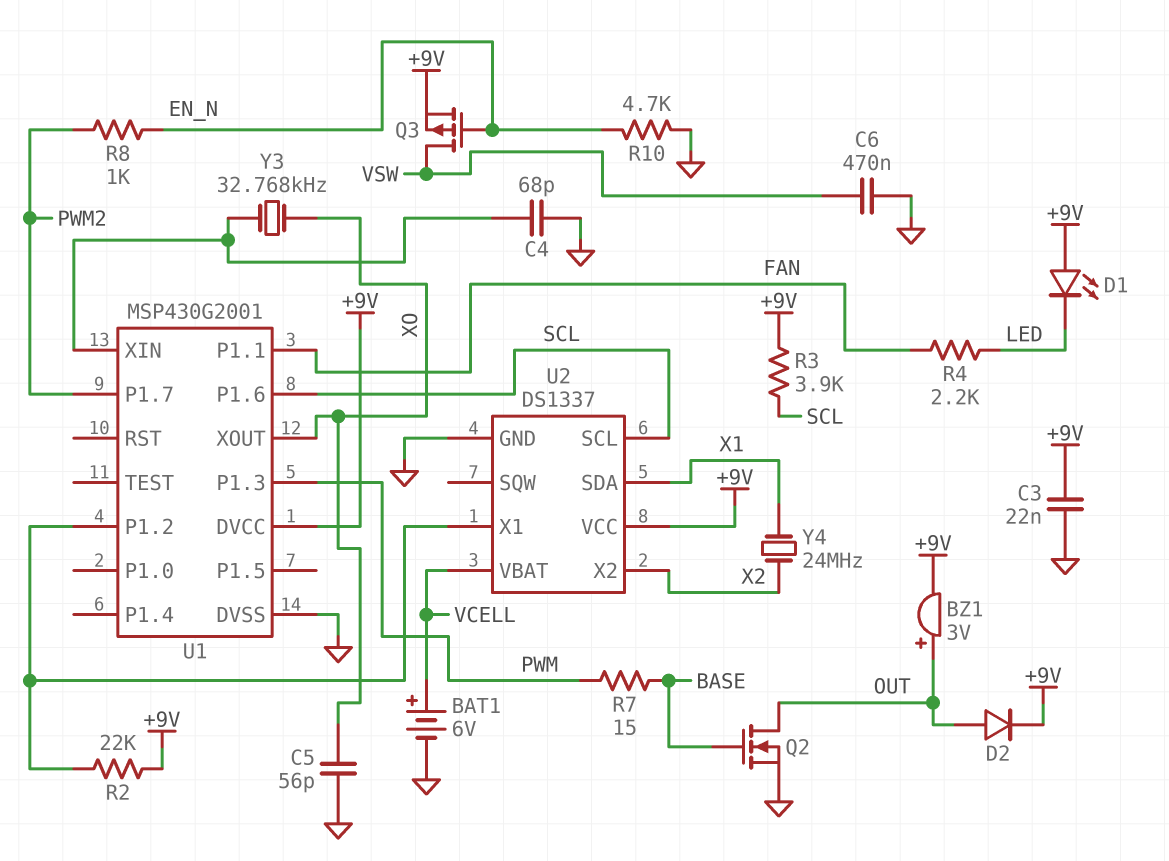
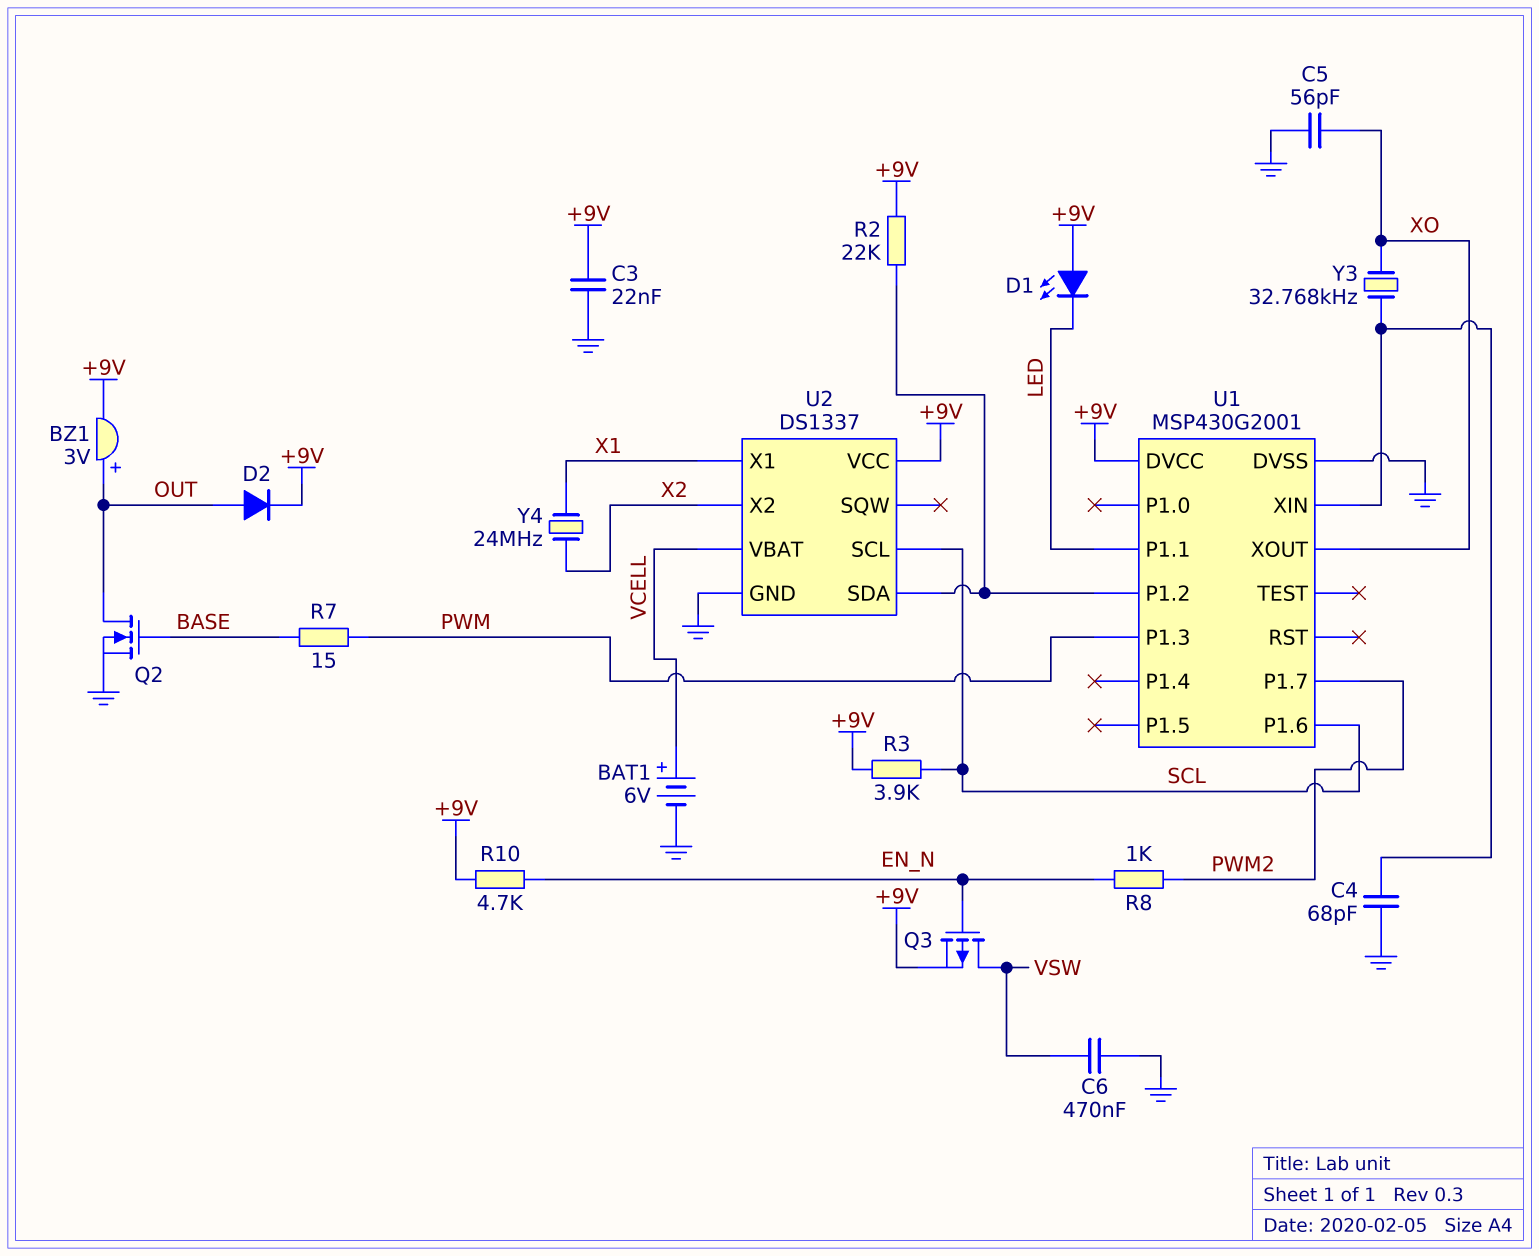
R4: 2.2k (FAN, LED) -> none
R10: 4.7k (EN_N, GND) -> 4.7k (+9V, EN_N)
U1 pin P1.1: FAN -> LED
U2 pin SDA: X1 -> U1/P1.2
U2 pin X1: U1/P1.2 -> X1

